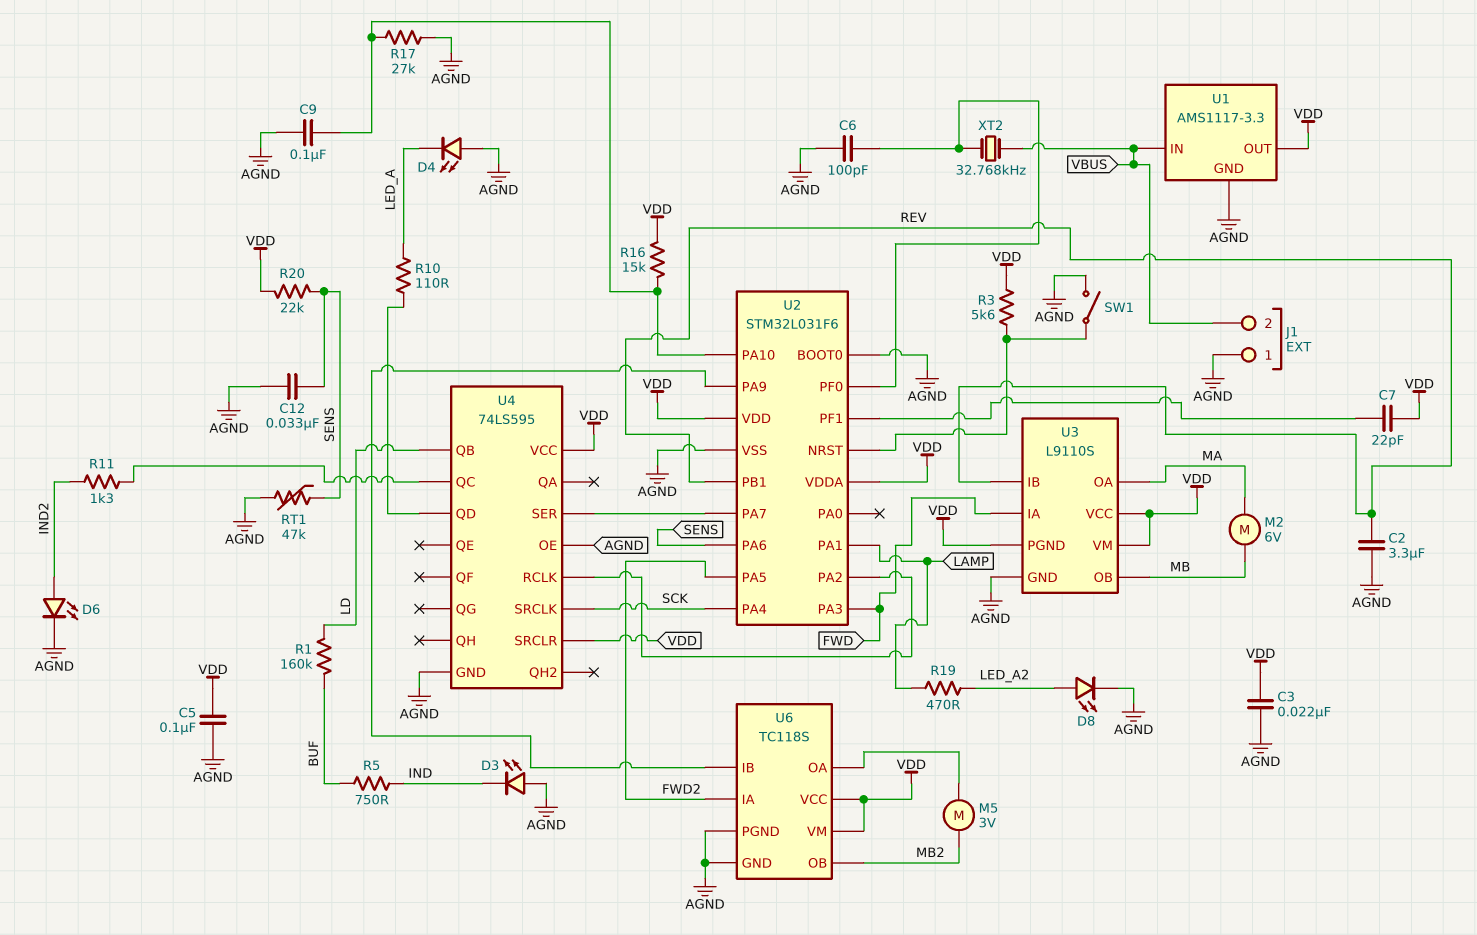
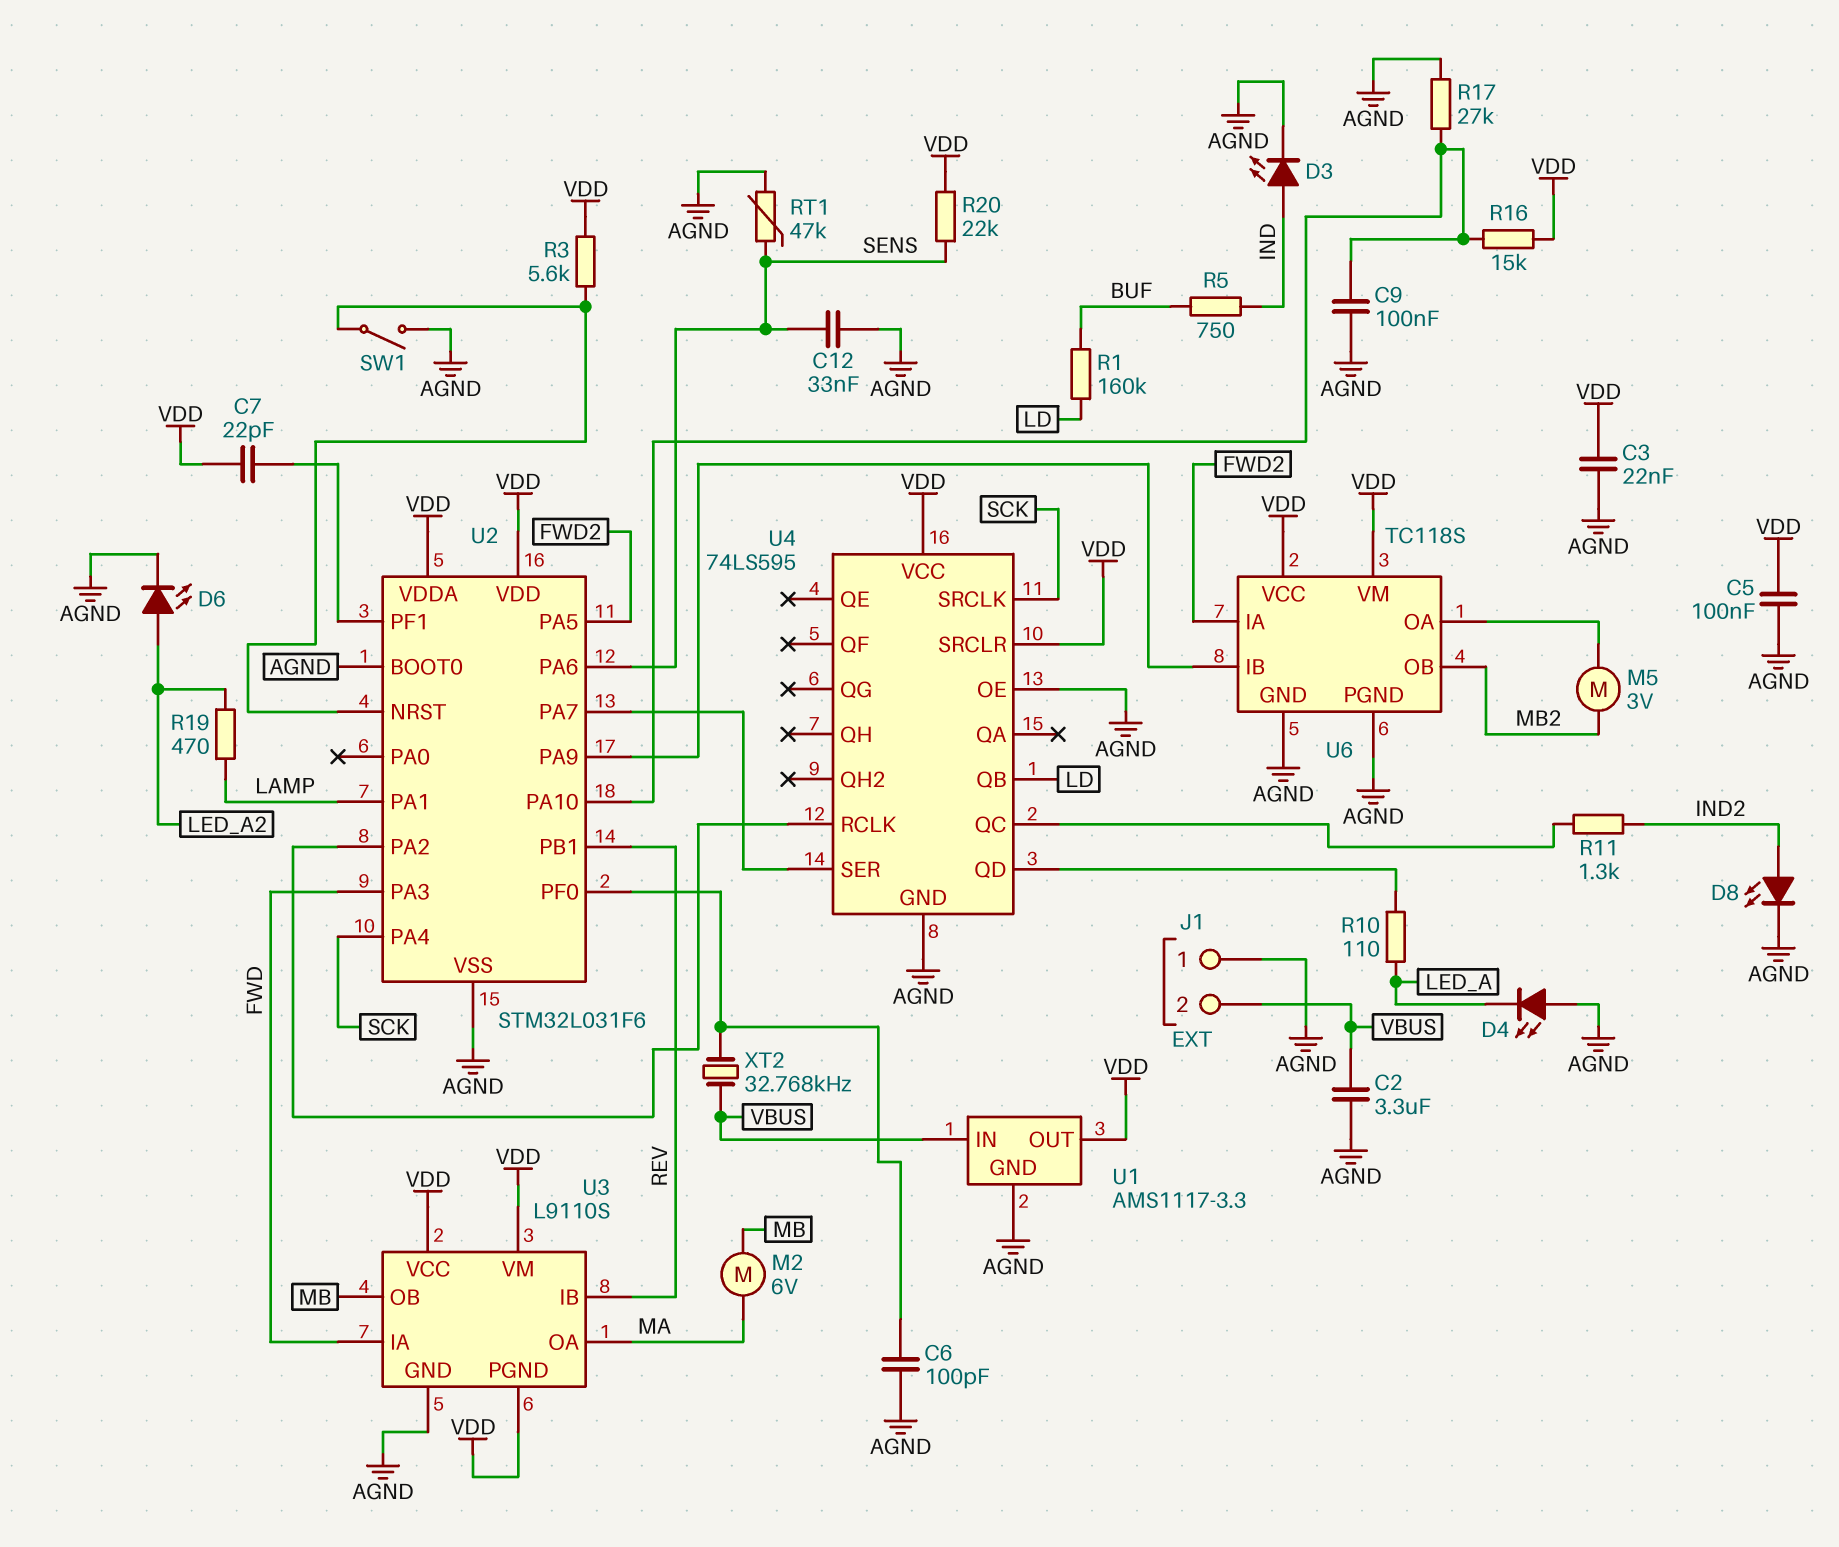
C2: 3.3uF (AGND, REV) -> 3.3uF (AGND, VBUS)
D3: LED (A AGND, K IND) -> LED (A IND, K AGND)
D6: LED (A IND2, K AGND) -> LED (A LED_A2, K AGND)
D8: LED (A LED_A2, K AGND) -> LED (A IND2, K AGND)

